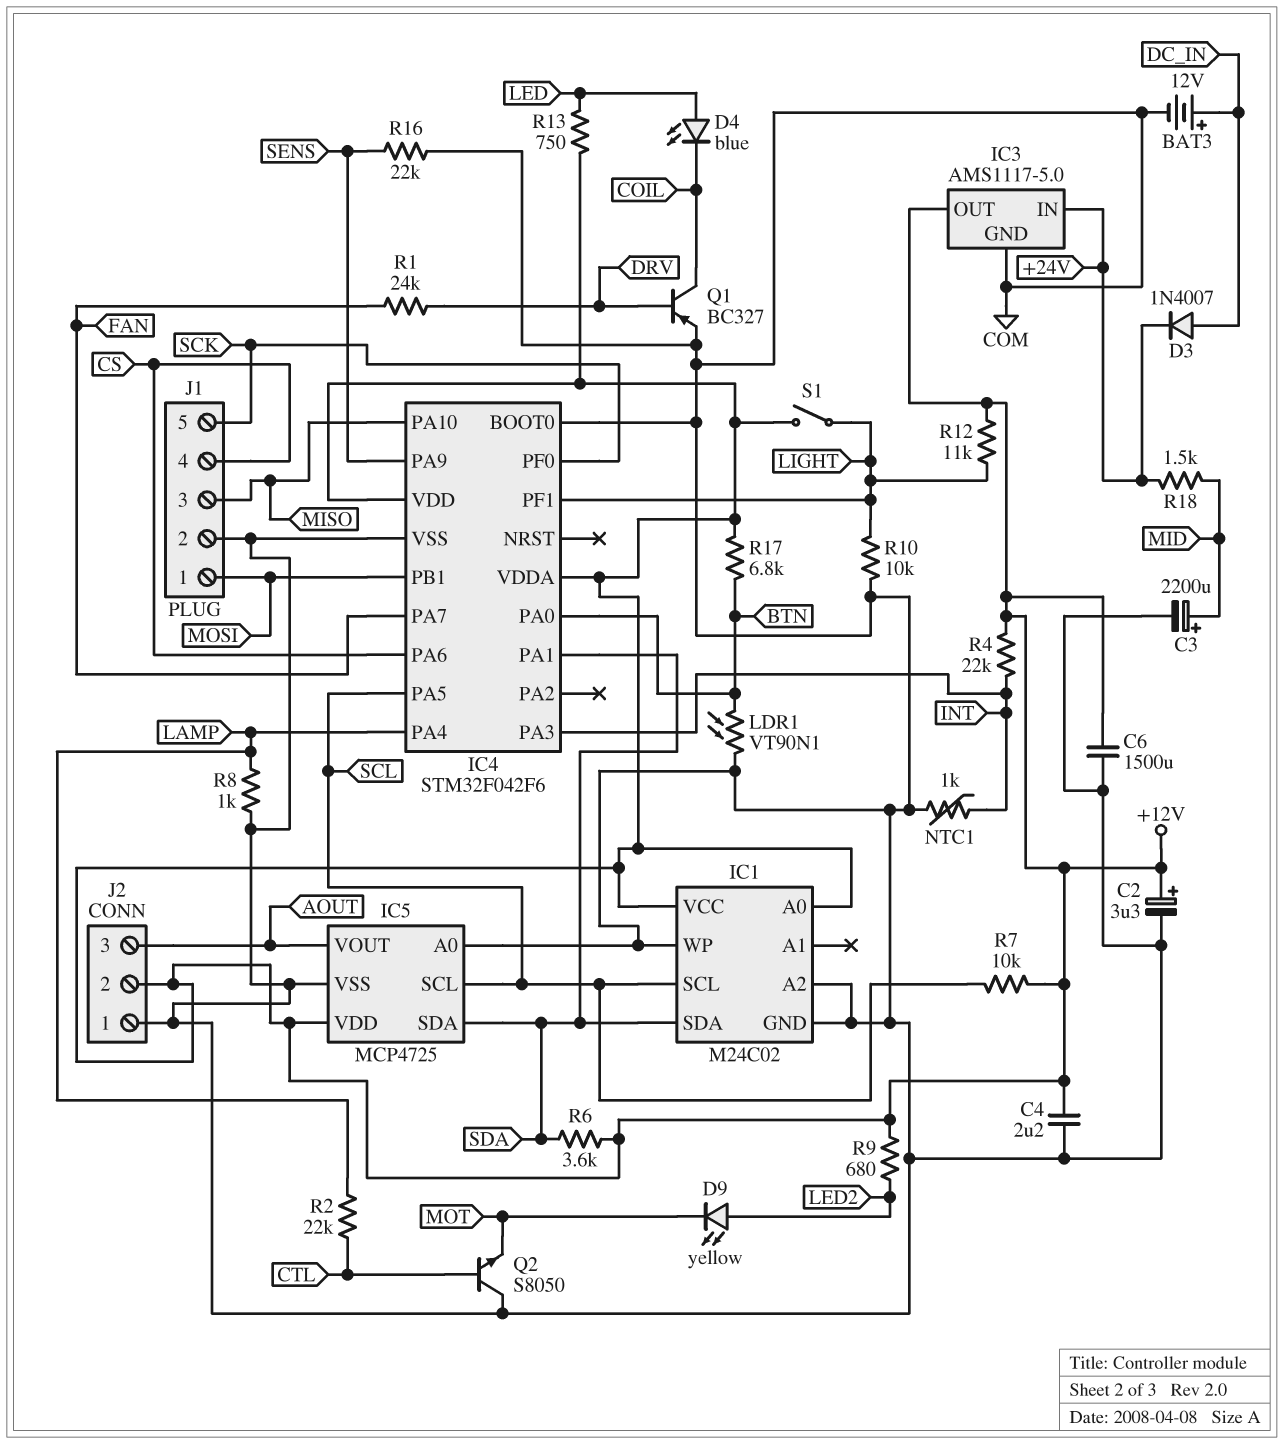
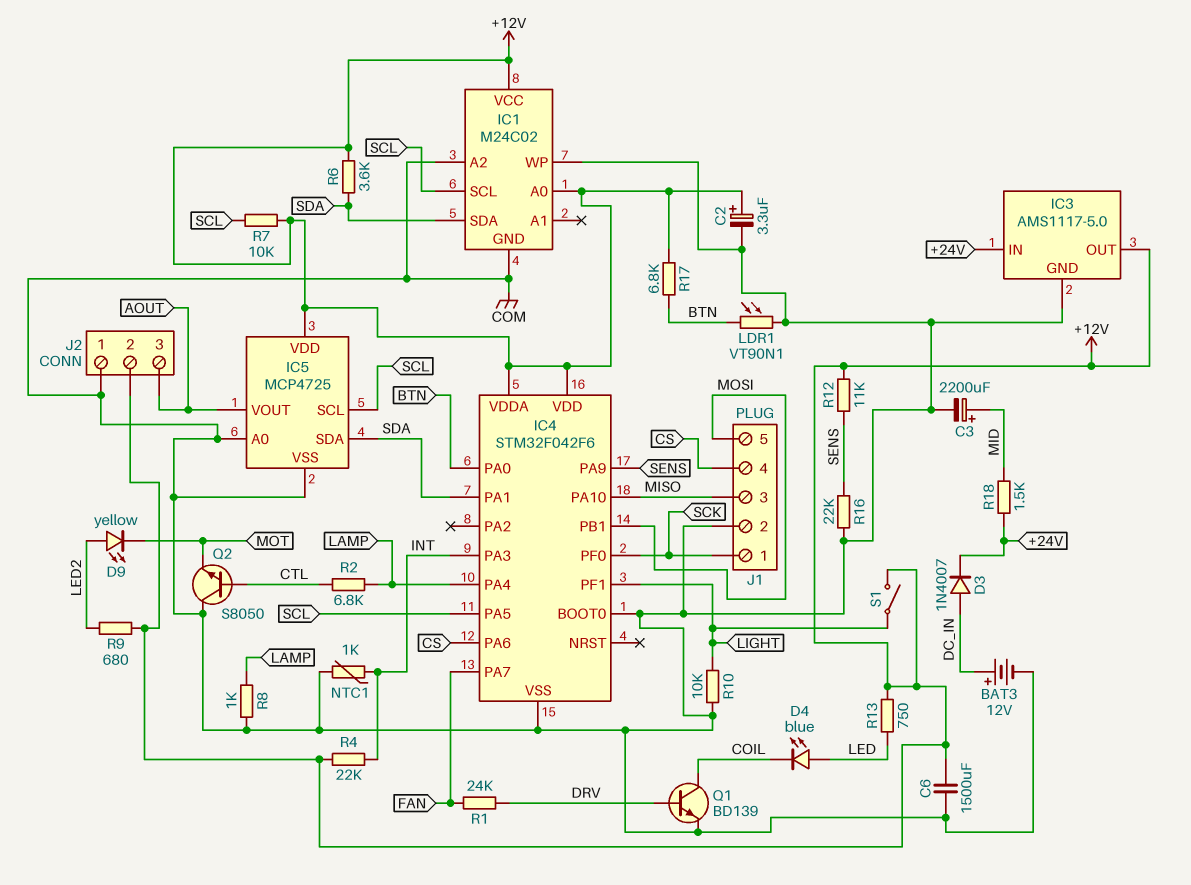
C4: 2.2uF (+12V, COM) -> none
J1 pin 1: MOSI -> SCK
J1 pin 5: SCK -> MOSI
Q1: PNP BC327 (B DRV, C COIL, E COM) -> NPN BD139 (B DRV, C COIL, E COM)
R2: 22k (CTL, LAMP) -> 6.8k (CTL, LAMP)
R12: 11k (+12V, LIGHT) -> 11k (+12V, SENS)

